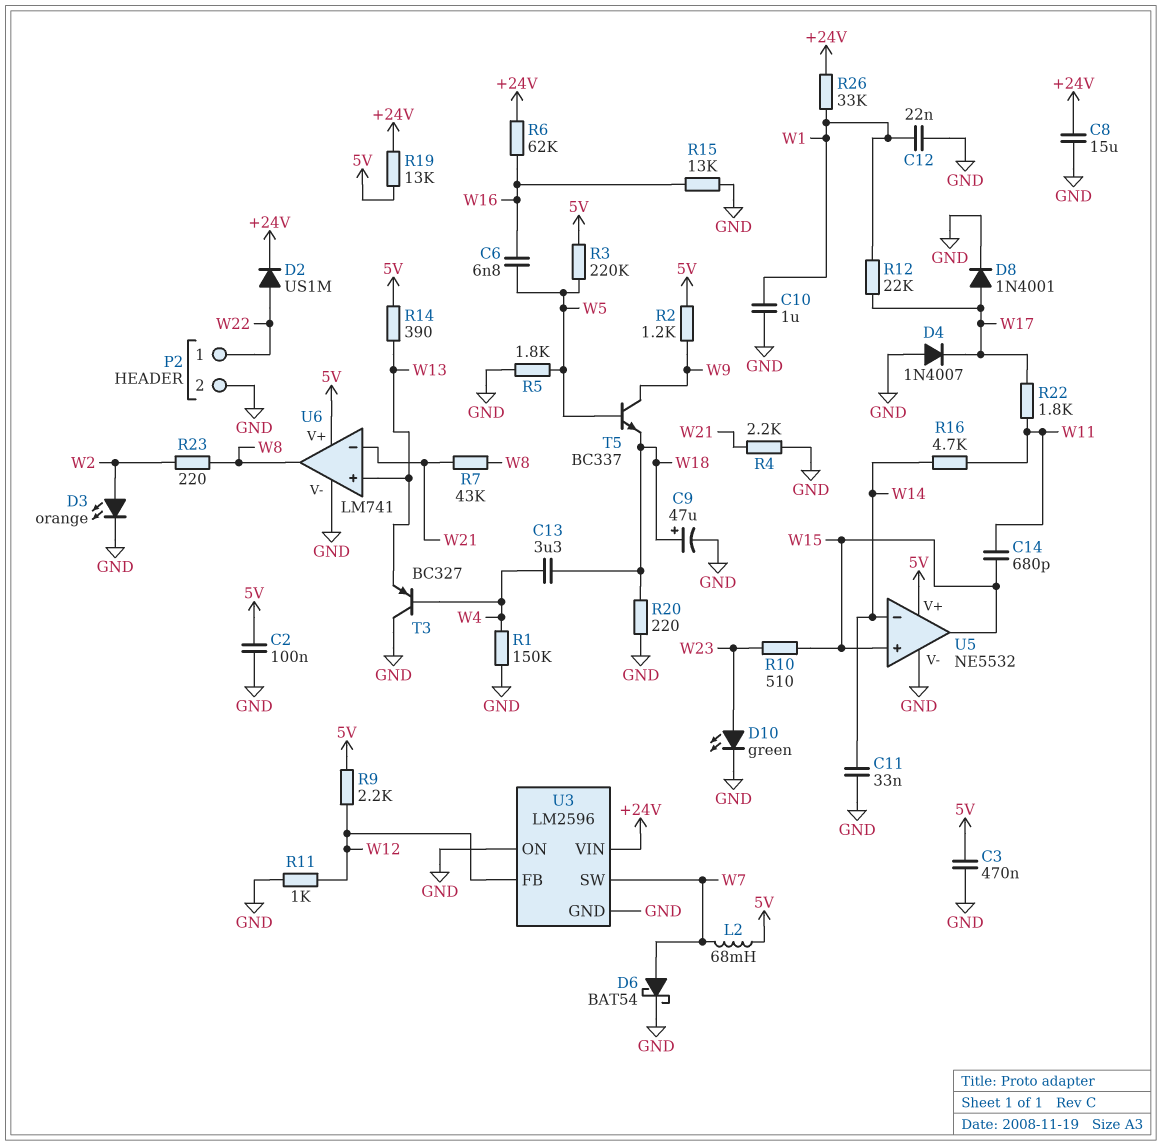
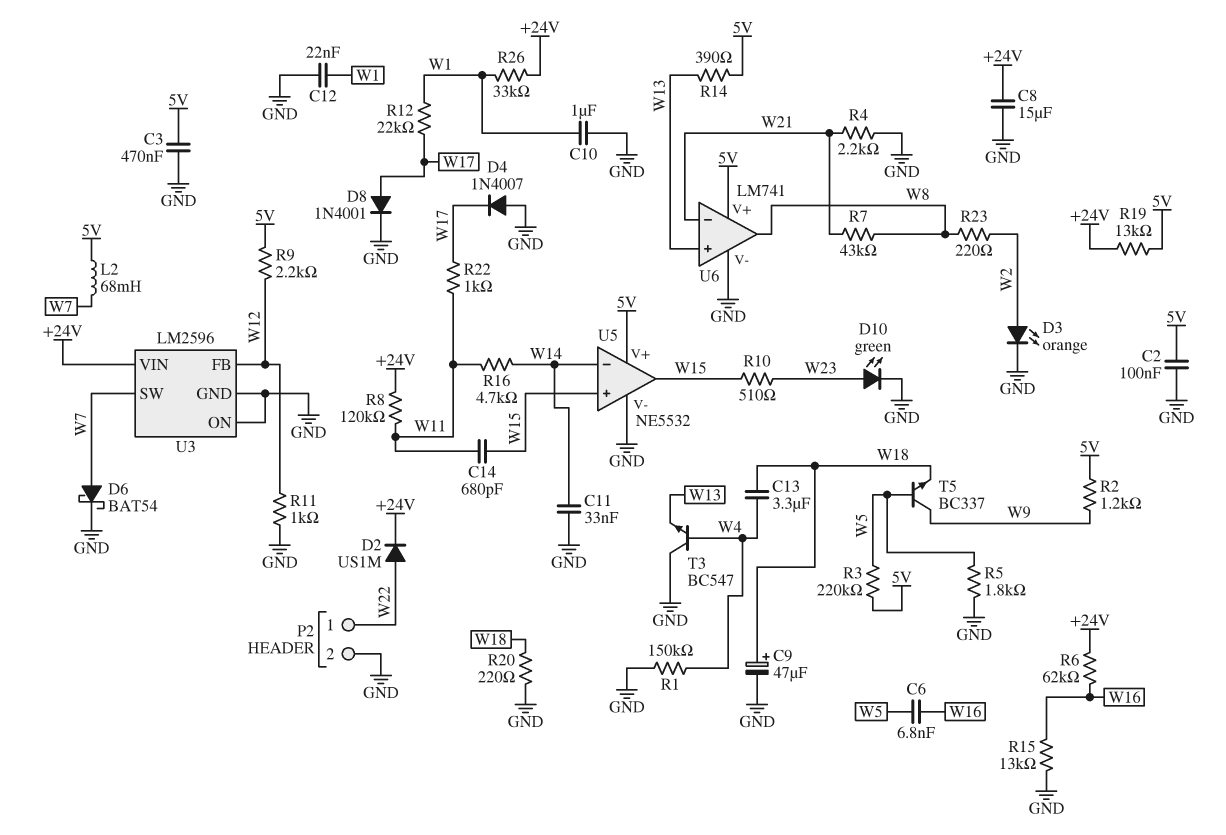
R8: none -> 120k (+24V, W11)
R22: 1.8k (W11, W17) -> 1k (W11, W17)
T3: PNP BC327 (B W4, C GND, E W13) -> NPN BC547 (B W4, C GND, E W13)

